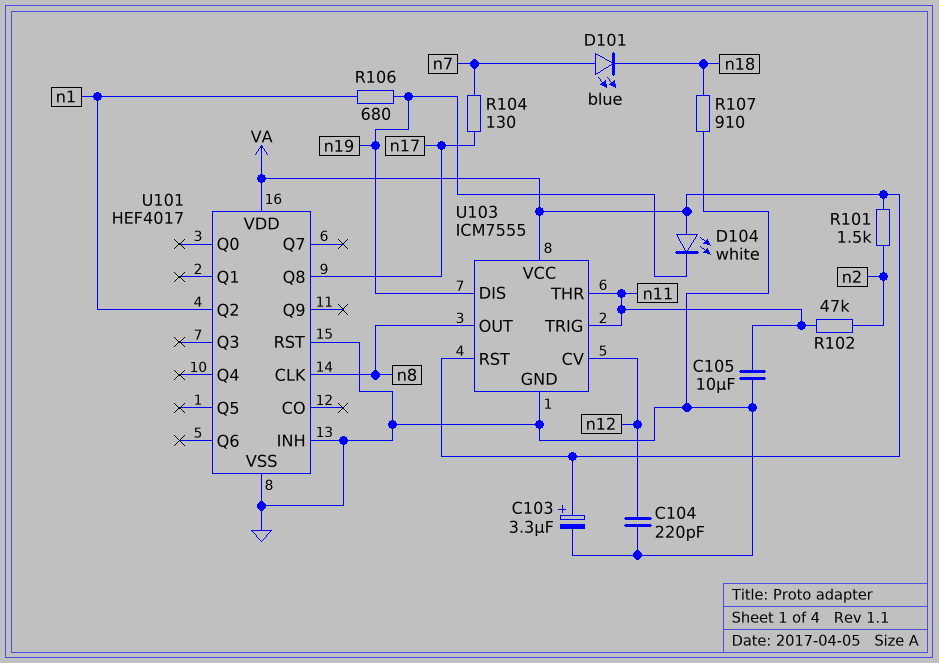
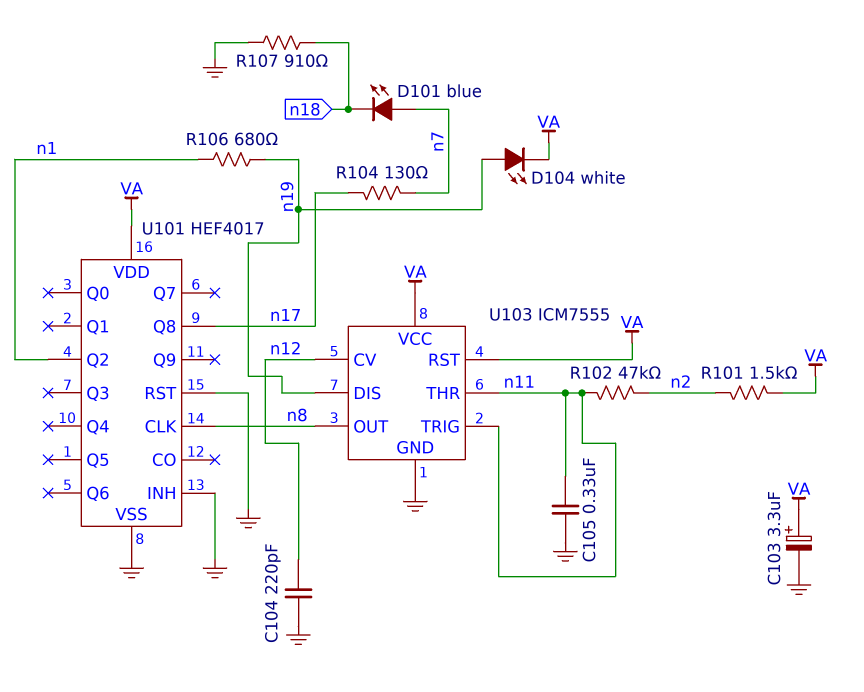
C105: 10uF (GND, n11) -> 330nF (GND, n11)
D104: LED white (A VA, K n19) -> LED white (A n19, K VA)

